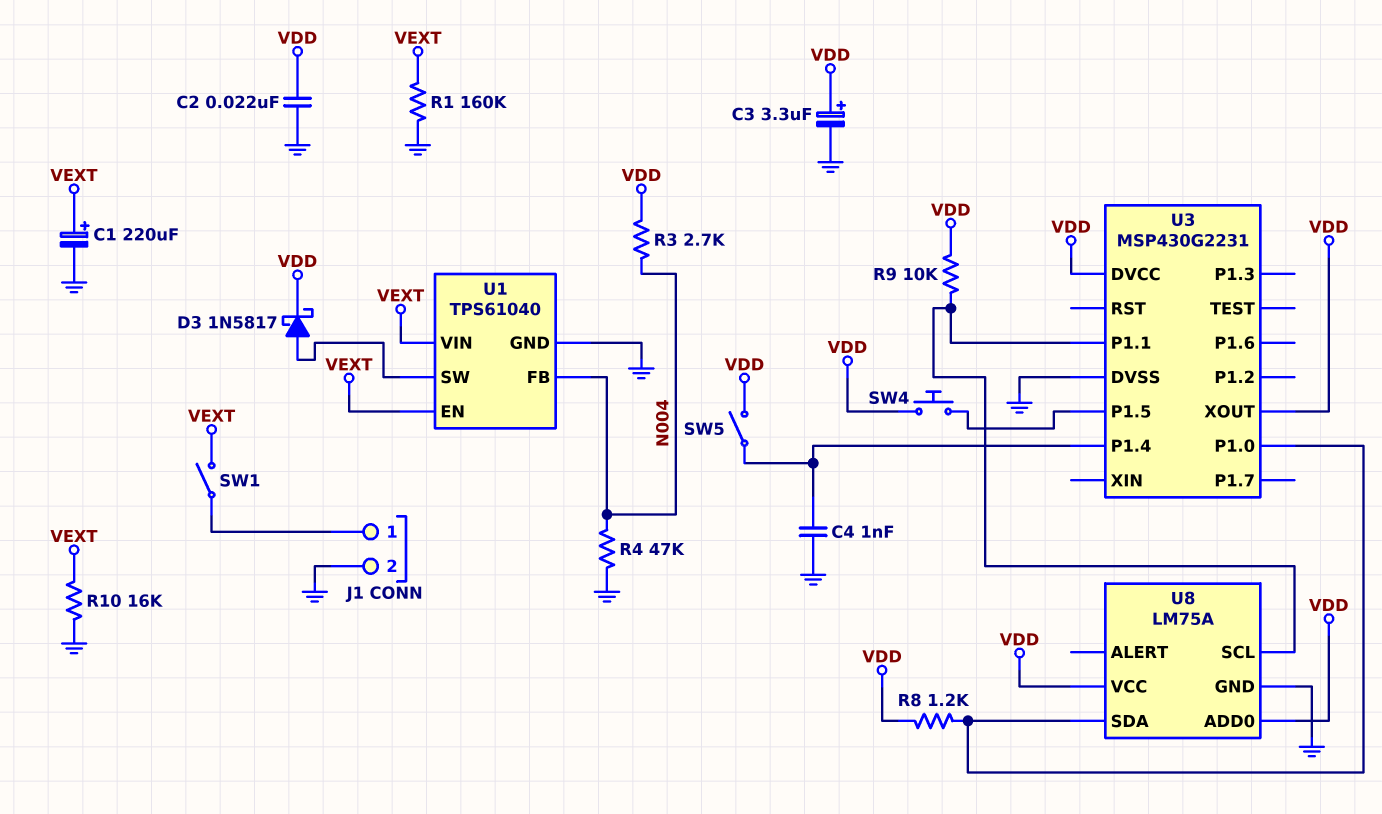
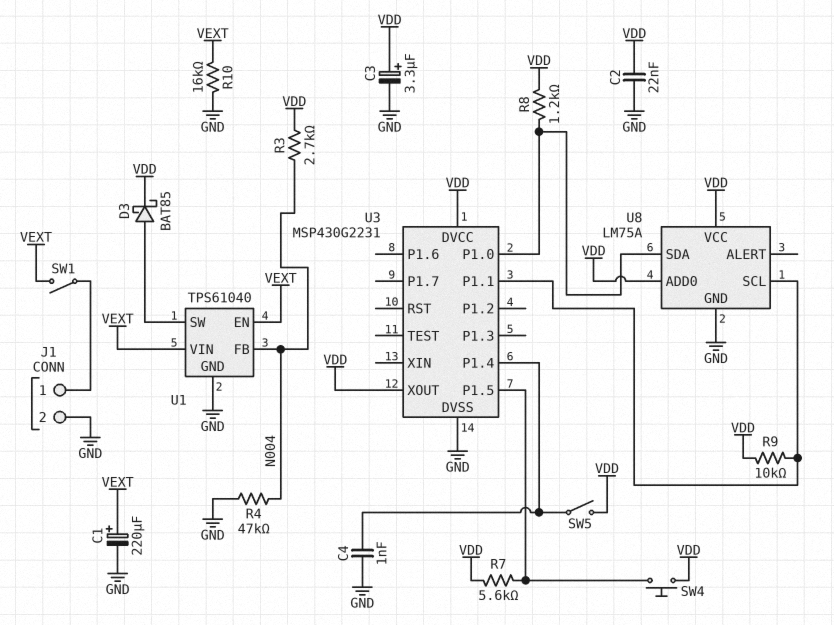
D3: schottky 1N5817 (A U1/SW, K VDD) -> schottky BAT85 (A U1/SW, K VDD)
R1: 160k (GND, VEXT) -> none
R7: none -> 5.6k (U3/P1.5, VDD)

